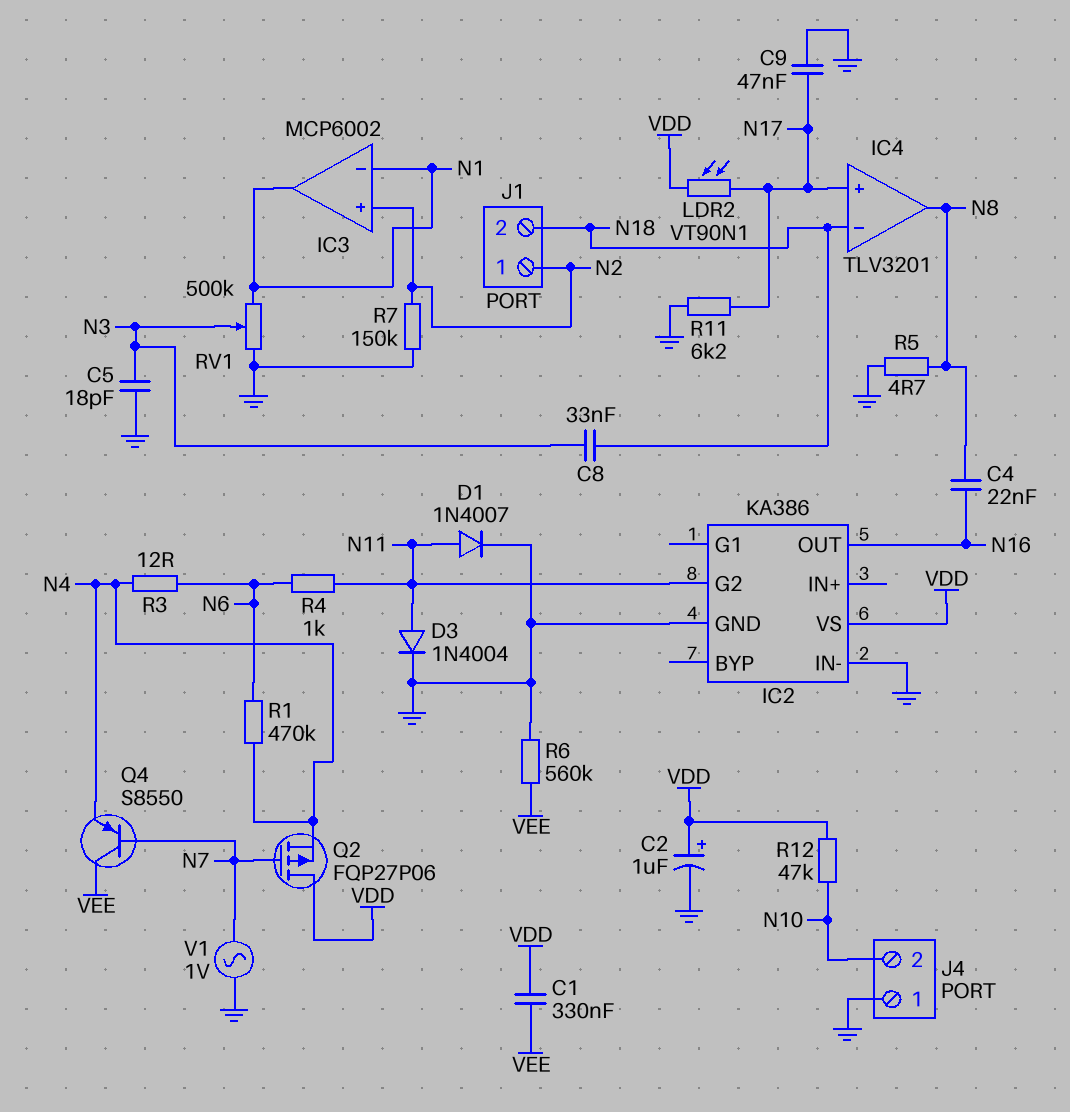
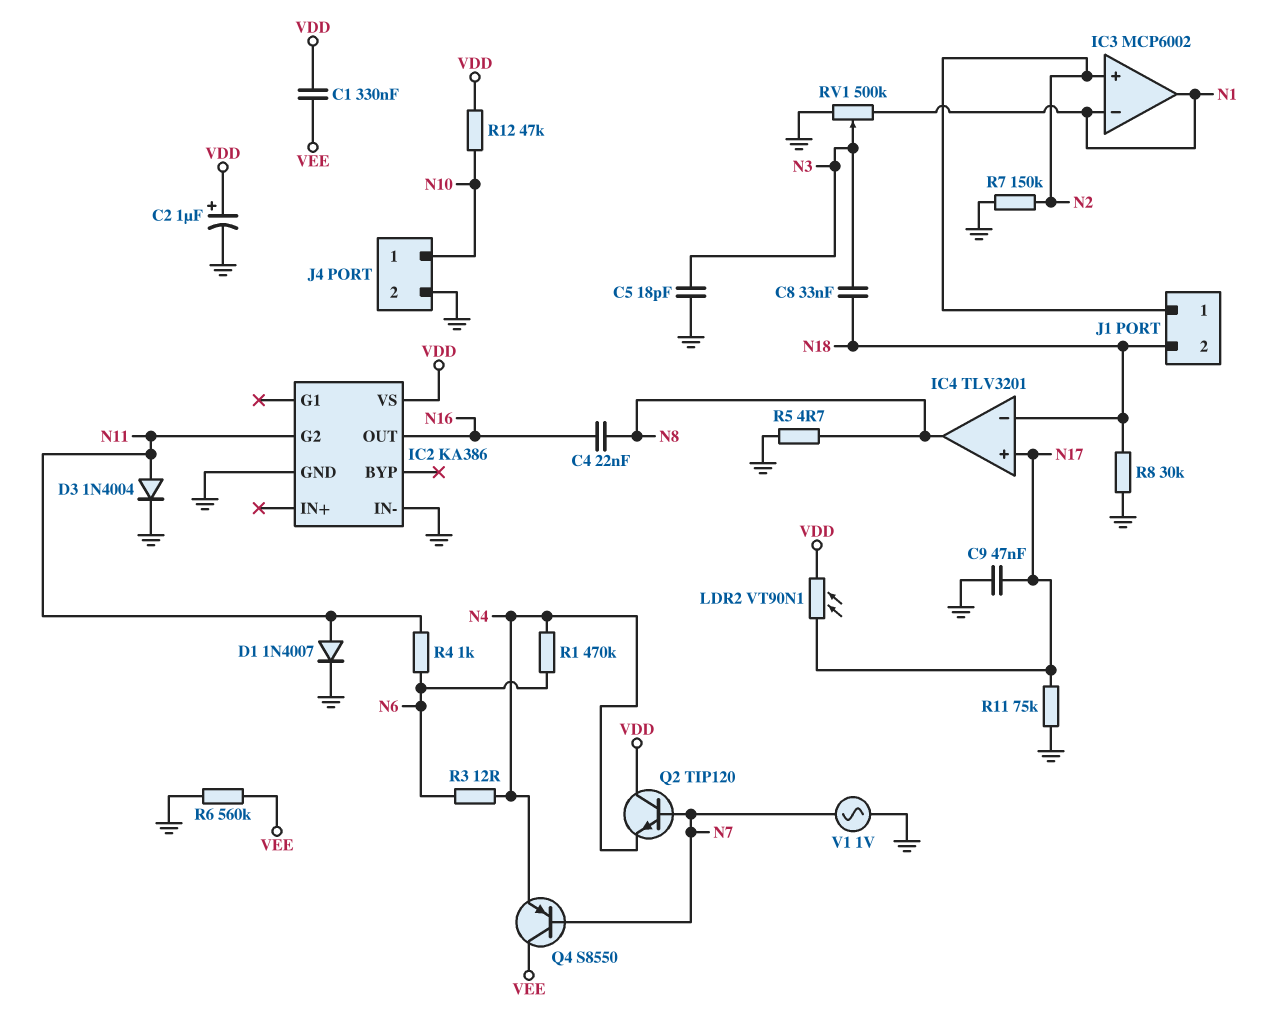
J4 pin 1: GND -> N10
J4 pin 2: N10 -> GND
Q2: PMOS FQP27P06 (G N7, D VDD, S N4) -> NPN TIP120 (B N7, C VDD, E N4)
R8: none -> 30k (GND, N18)
R11: 6.2k (GND, N17) -> 75k (GND, N17)

